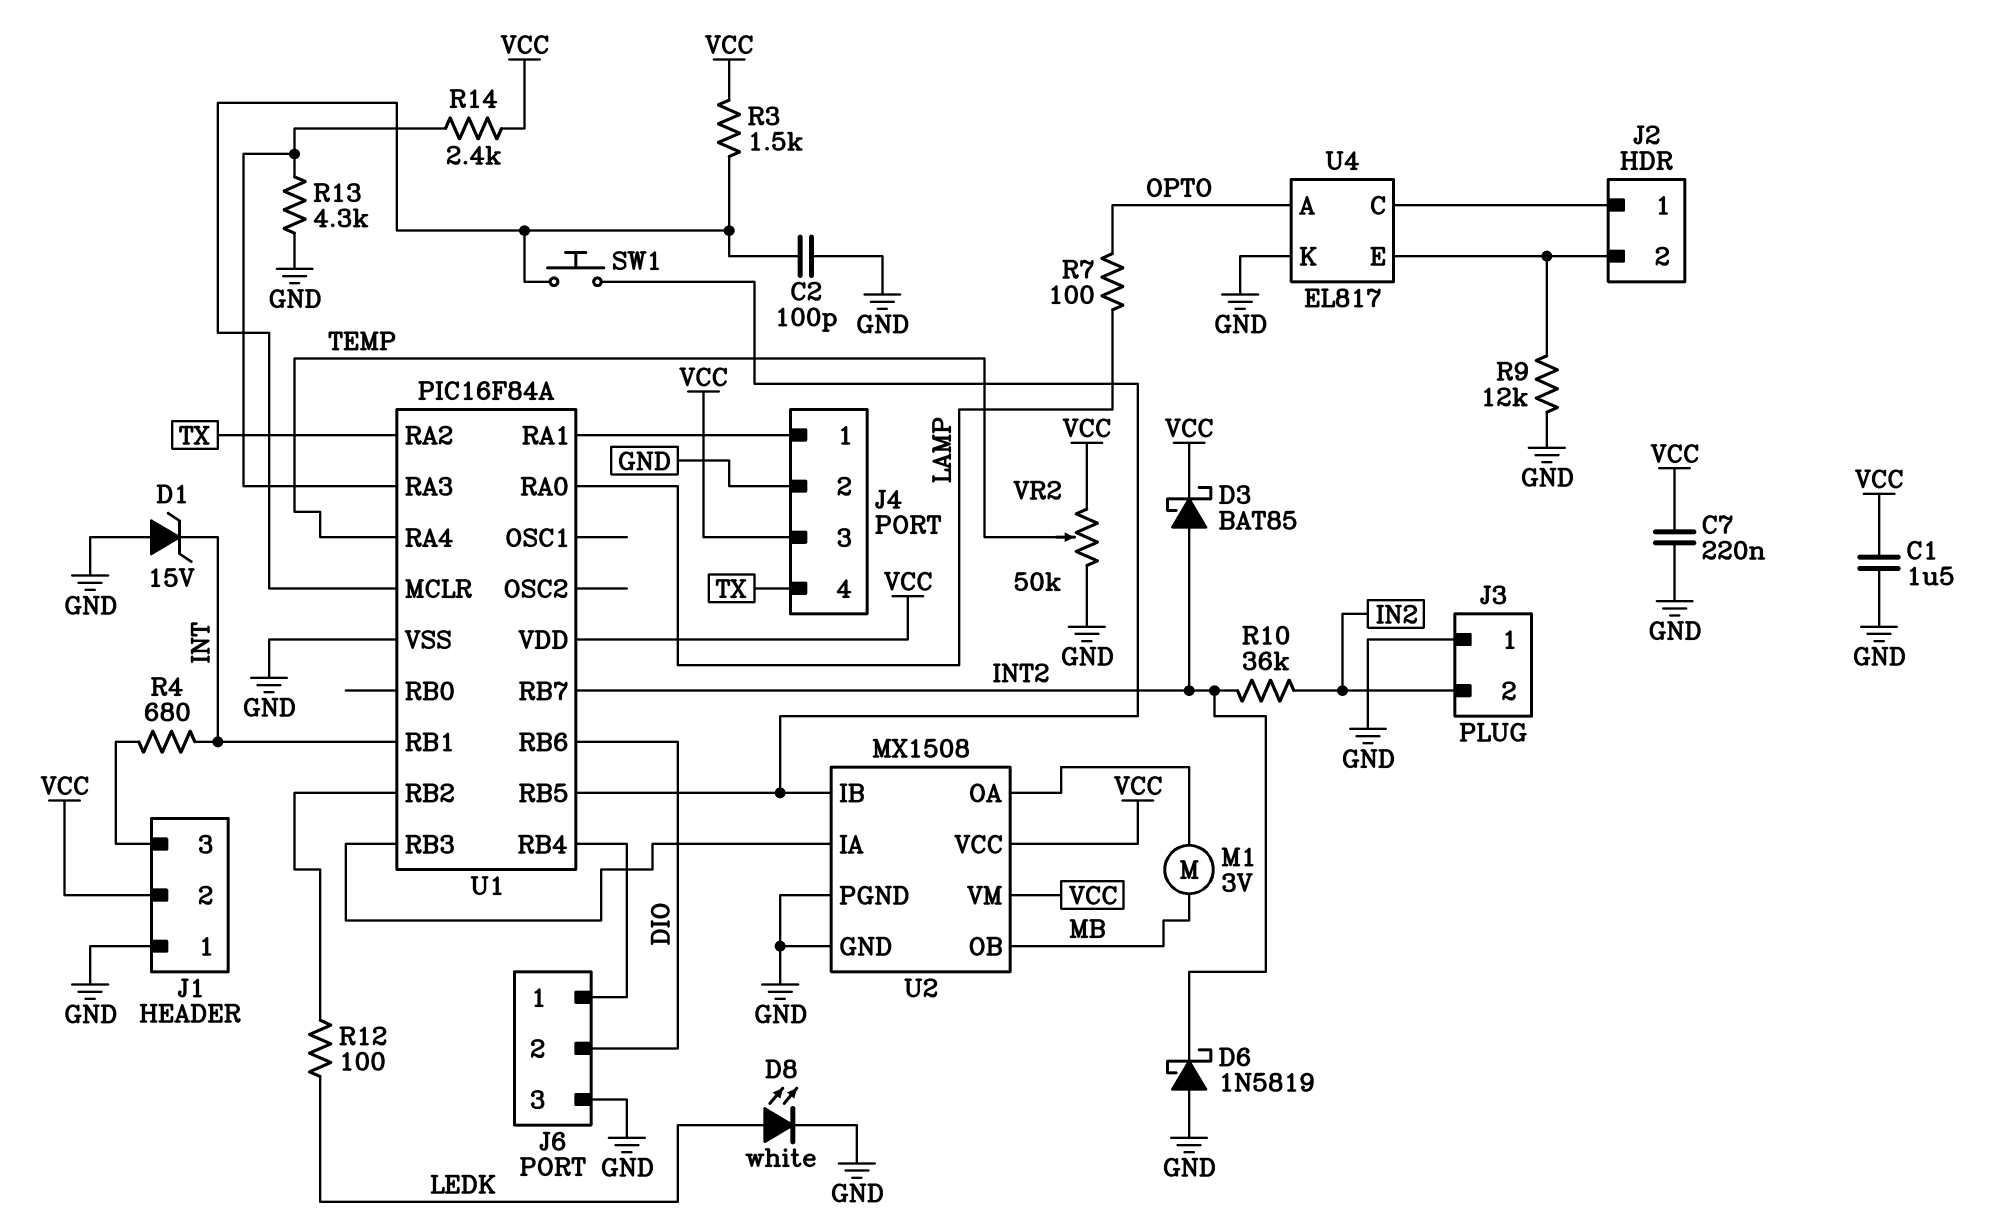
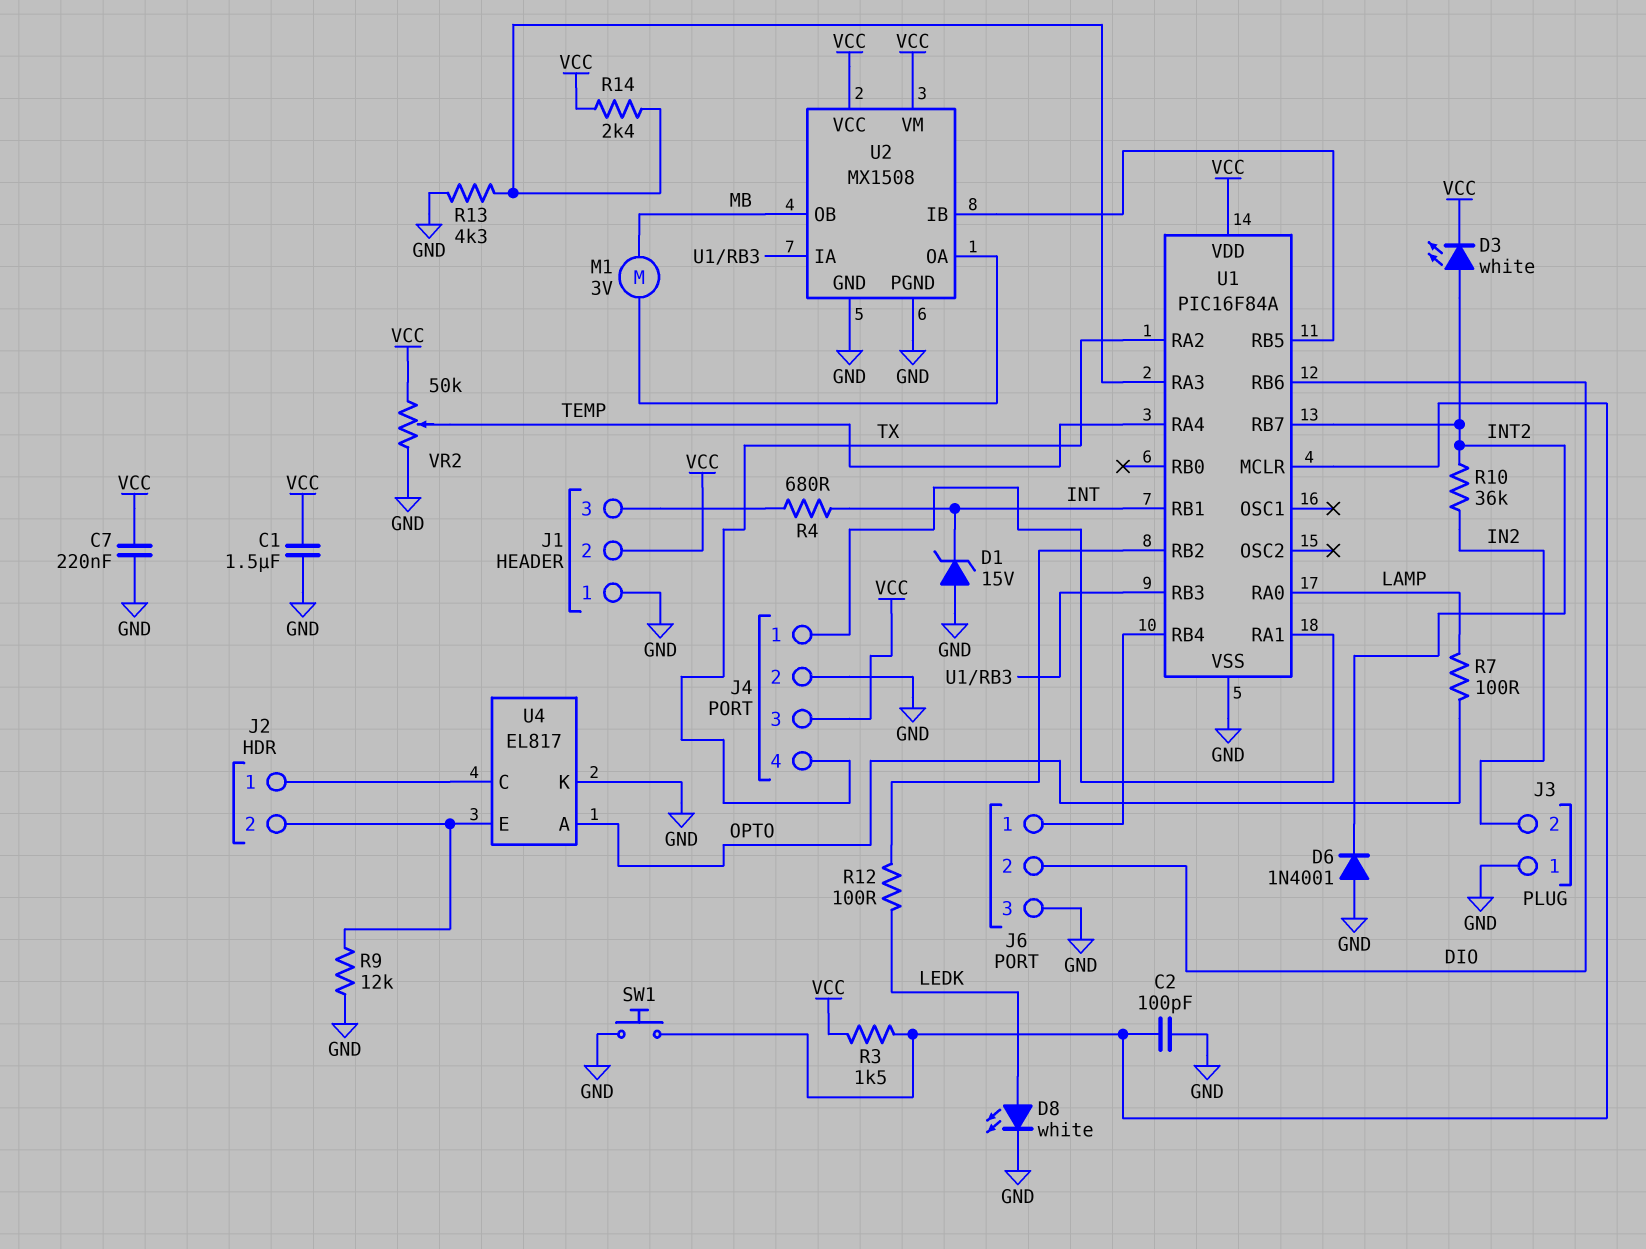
D3: schottky BAT85 (A INT2, K VCC) -> LED white (A INT2, K VCC)
D6: schottky 1N5819 (A GND, K INT2) -> diode 1N4001 (A GND, K INT2)
SW1: button (U1/MCLR, U1/RB5) -> button (GND, U1/MCLR)

